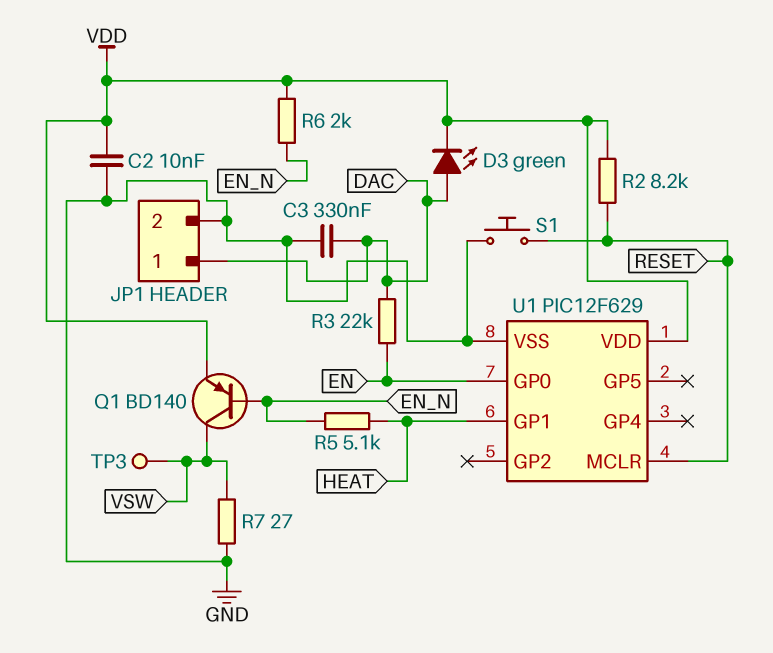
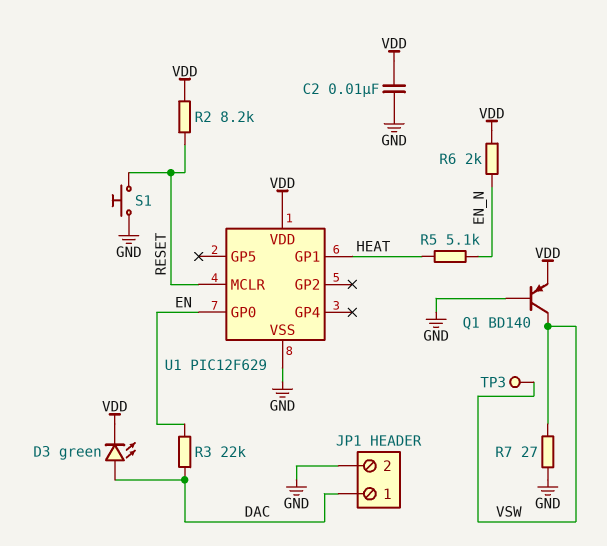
C3: 330nF (DAC, GND) -> none
Q1: PNP BD140 (B EN_N, C VSW, E VDD) -> PNP BD140 (B GND, C VSW, E VDD)

